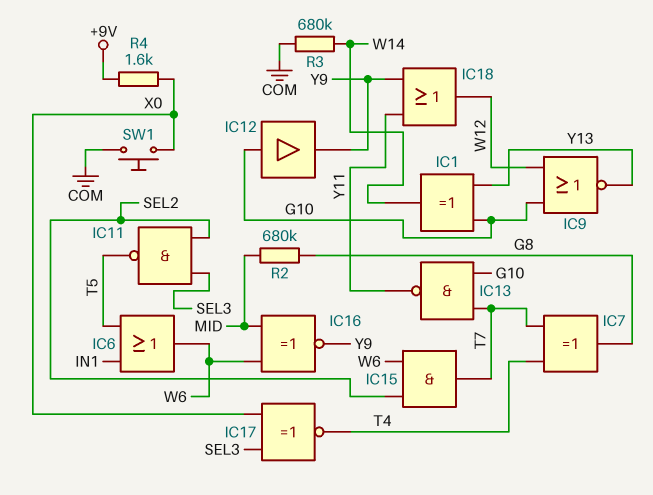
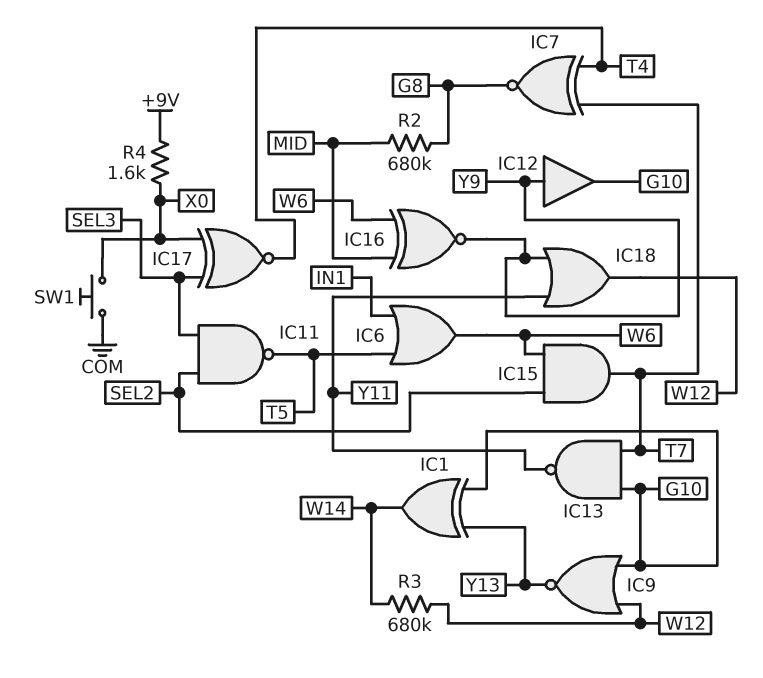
IC7: XOR (in T4, in T7, out G8) -> XNOR (in T4, in T7, out G8)
IC12: buffer (in G10, out Y9) -> buffer (in Y9, out G10)
R3: 680k (COM, W14) -> 680k (W12, W14)

